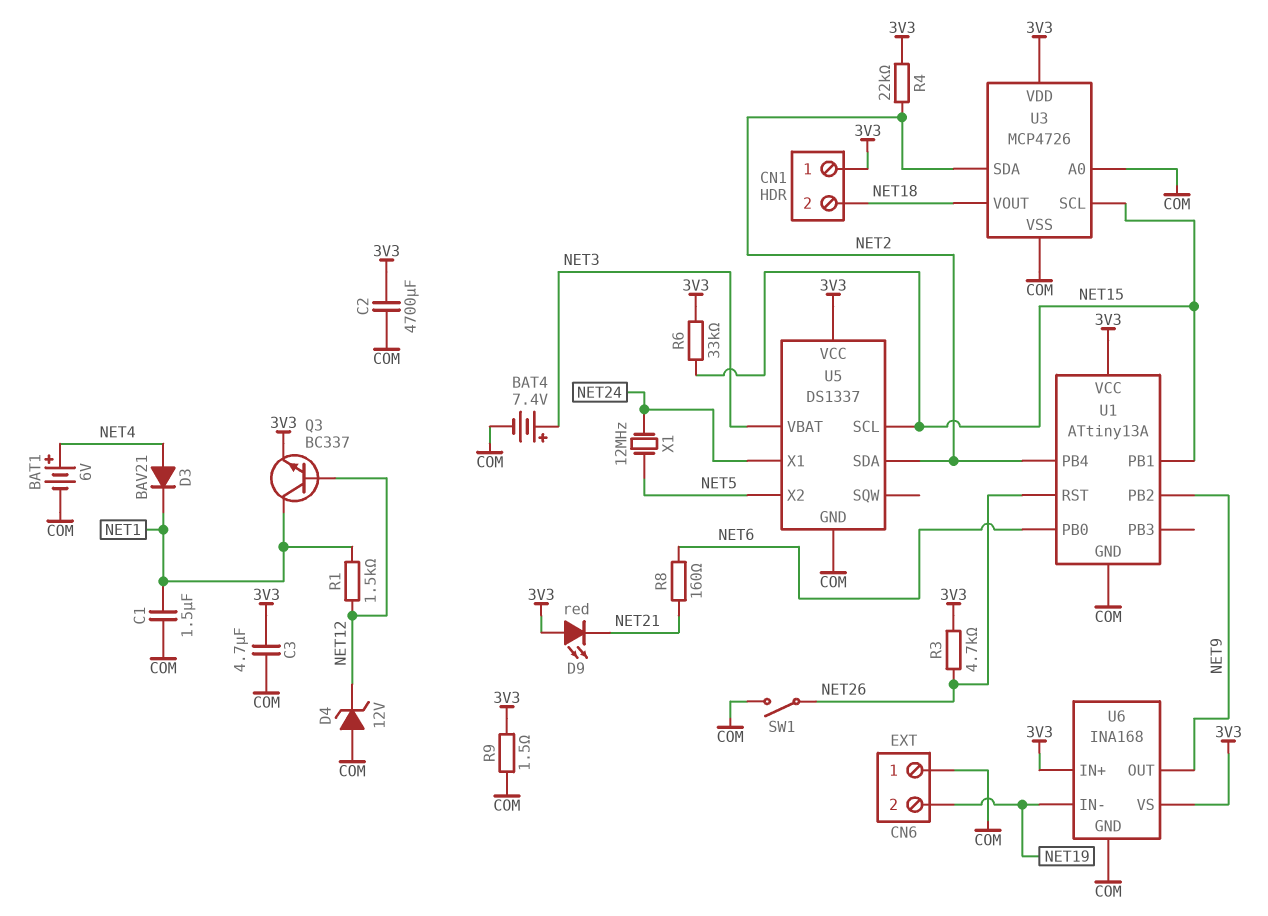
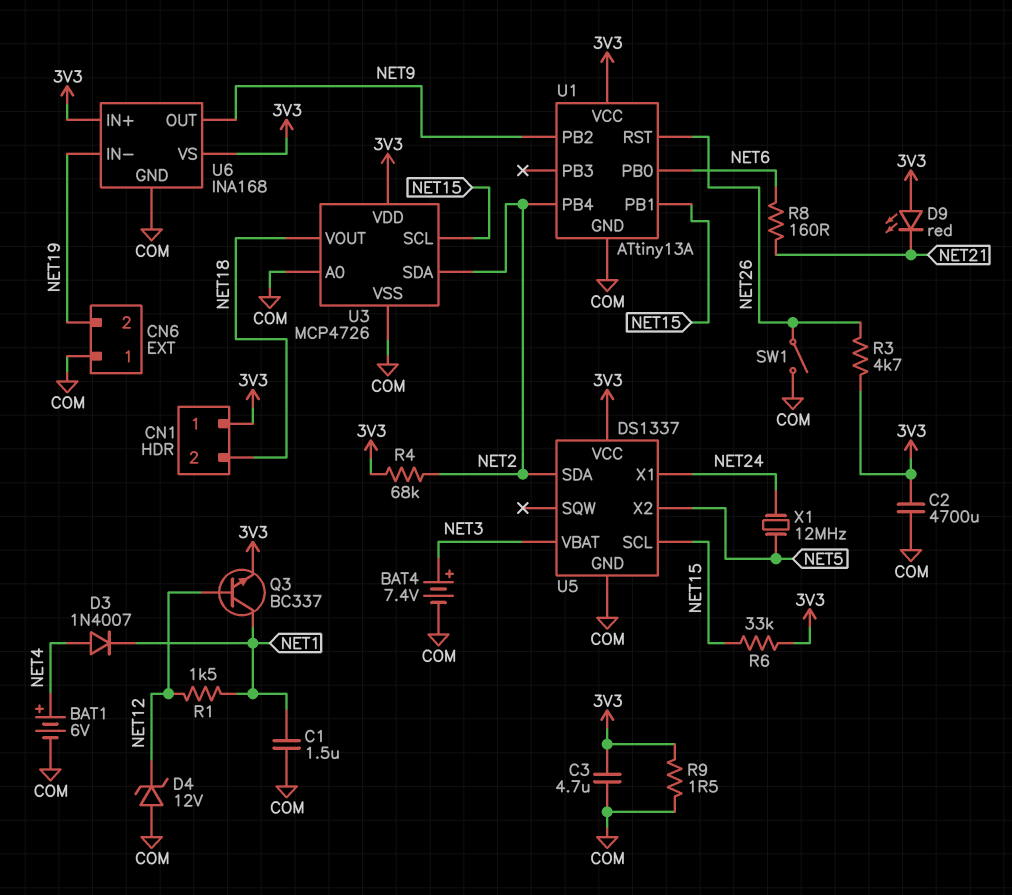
D3: diode BAV21 (A NET4, K NET1) -> diode 1N4007 (A NET4, K NET1)
R4: 22k (3V3, NET2) -> 68k (3V3, NET2)

